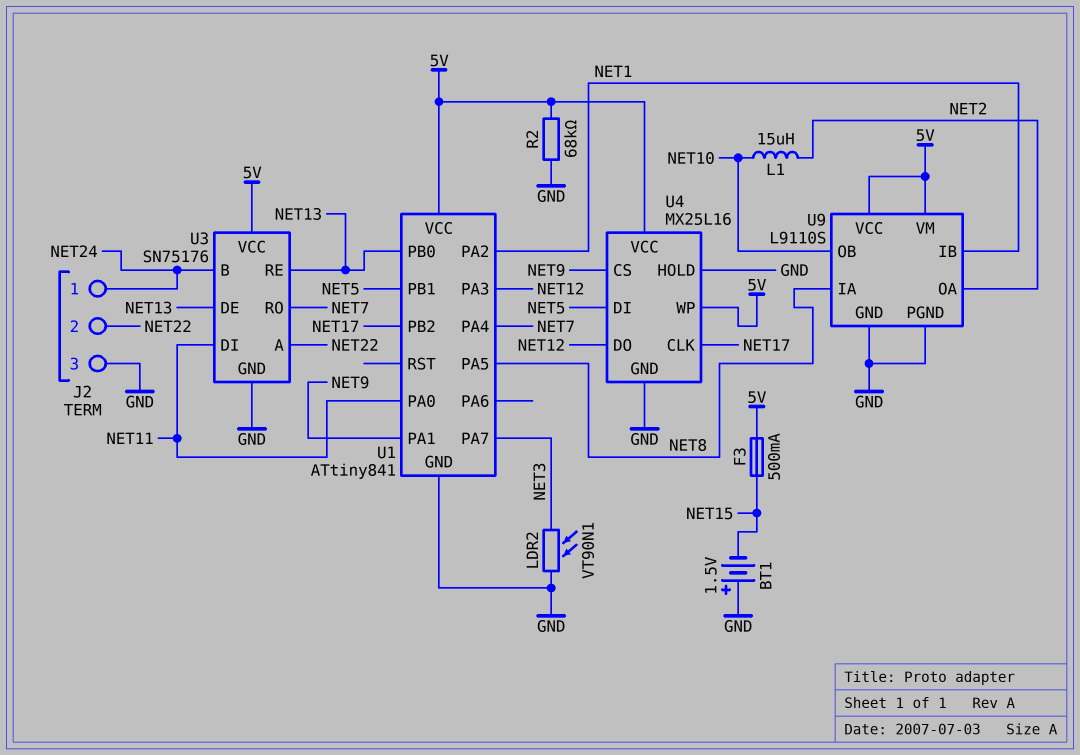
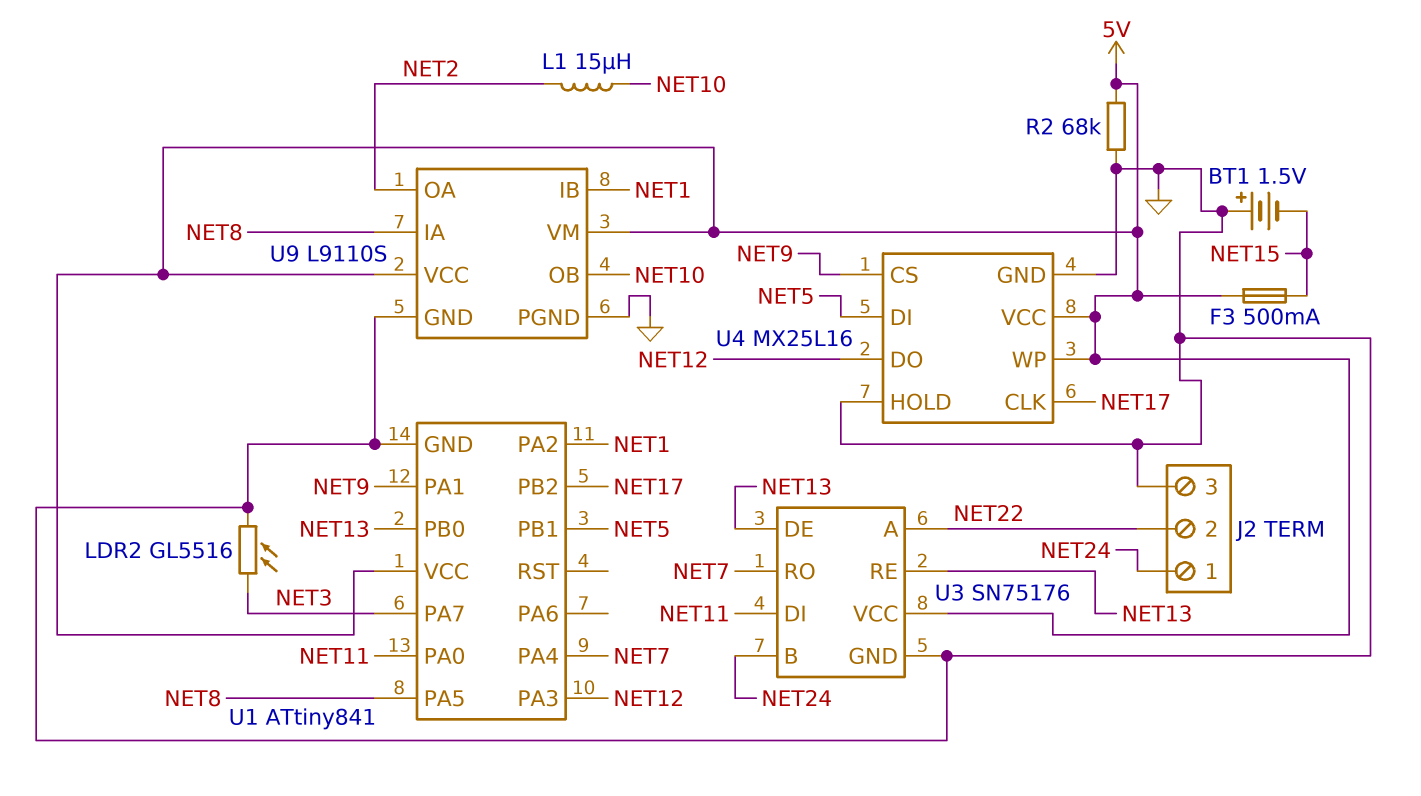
LDR2: VT90N1 (GND, NET3) -> GL5516 (GND, NET3)

